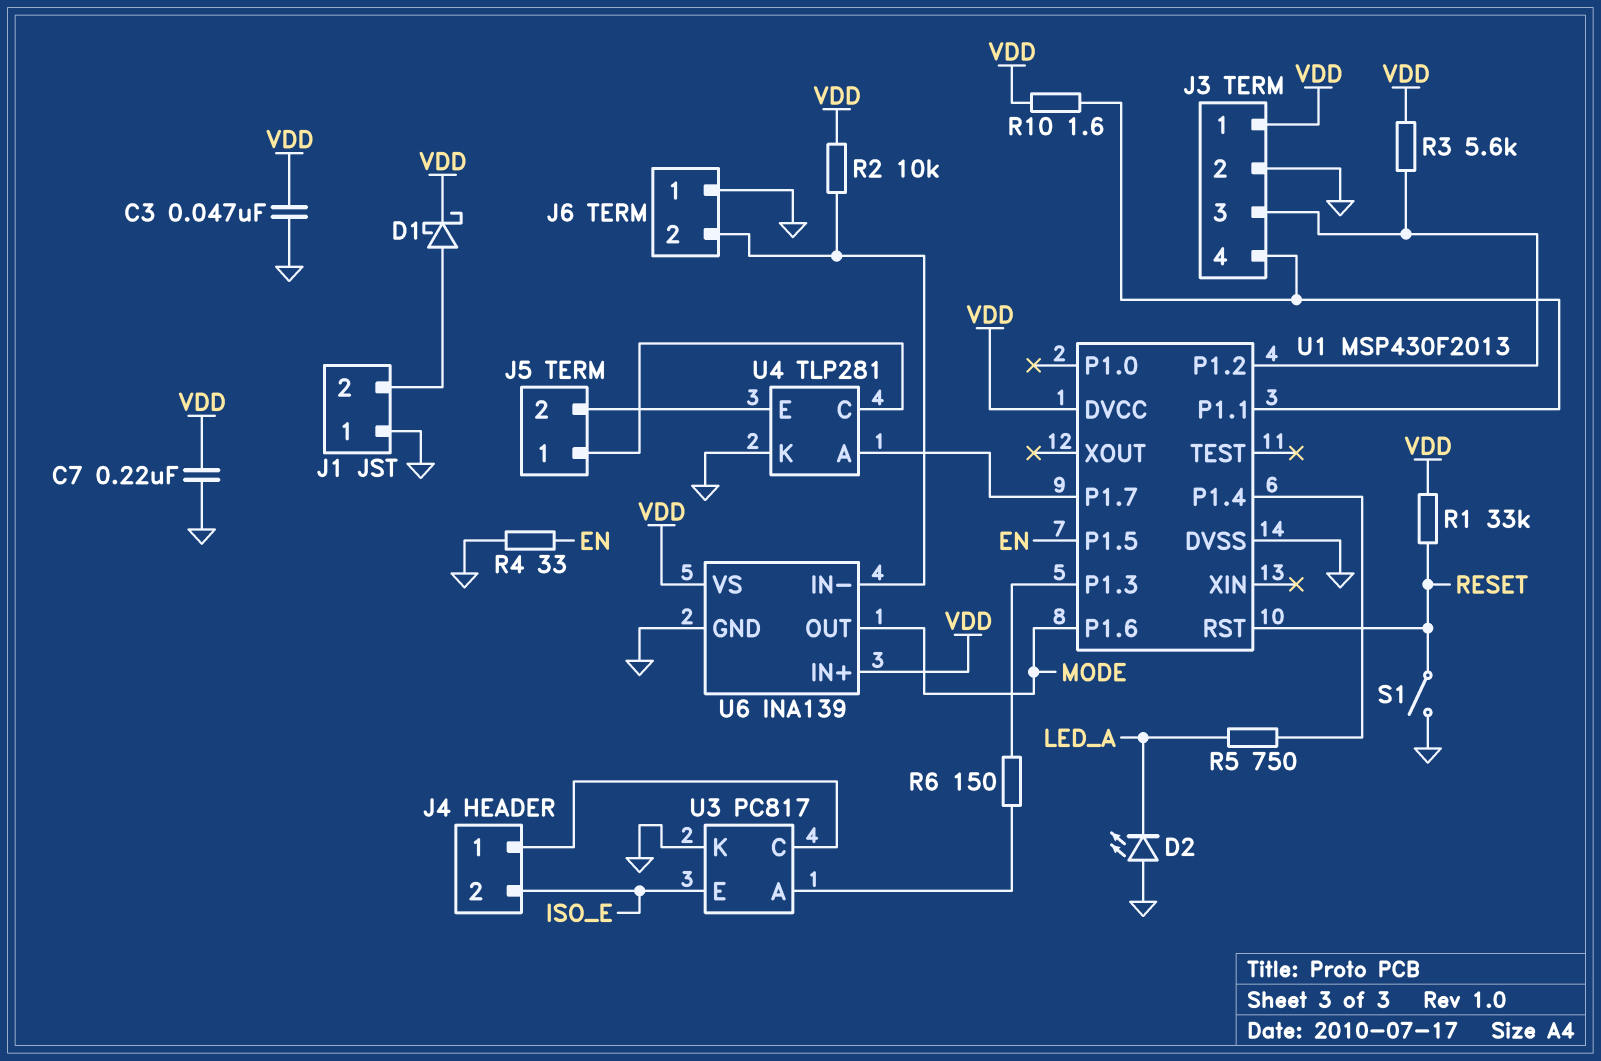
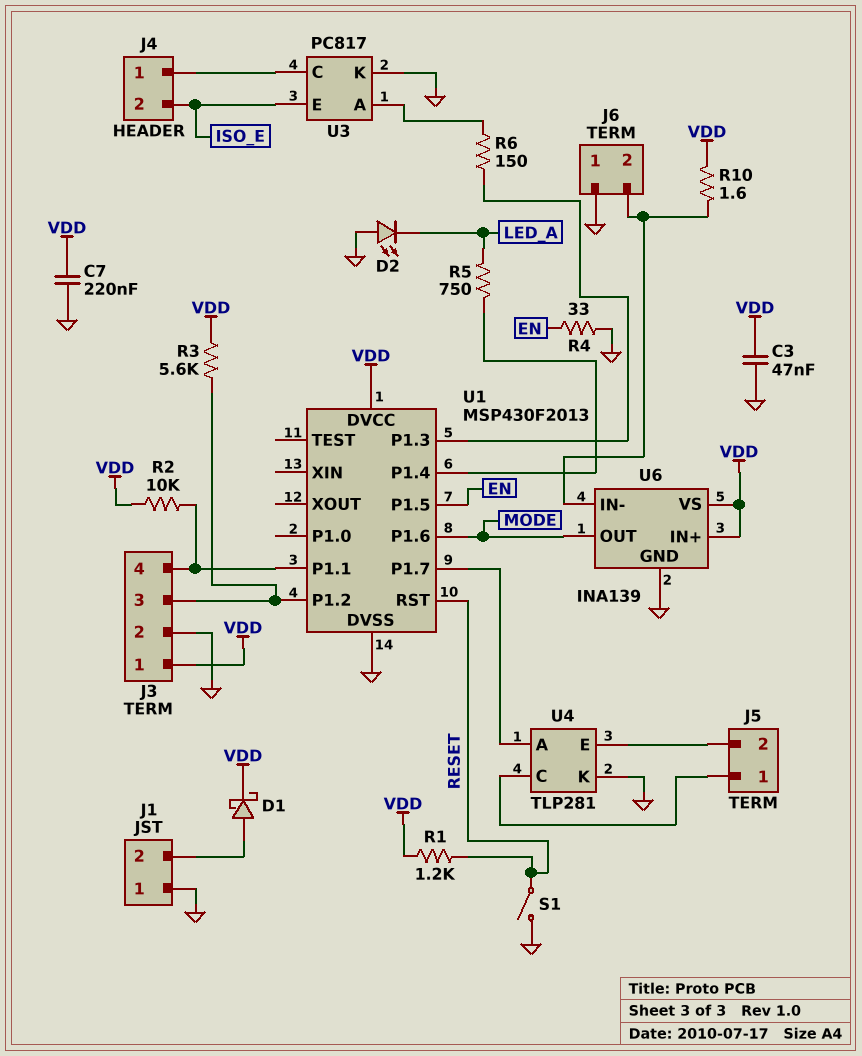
R1: 33k (RESET, VDD) -> 1.2k (RESET, VDD)
R2: 10k (J6/2, VDD) -> 10k (J3/4, VDD)
R10: 1.6 (J3/4, VDD) -> 1.6 (J6/2, VDD)

